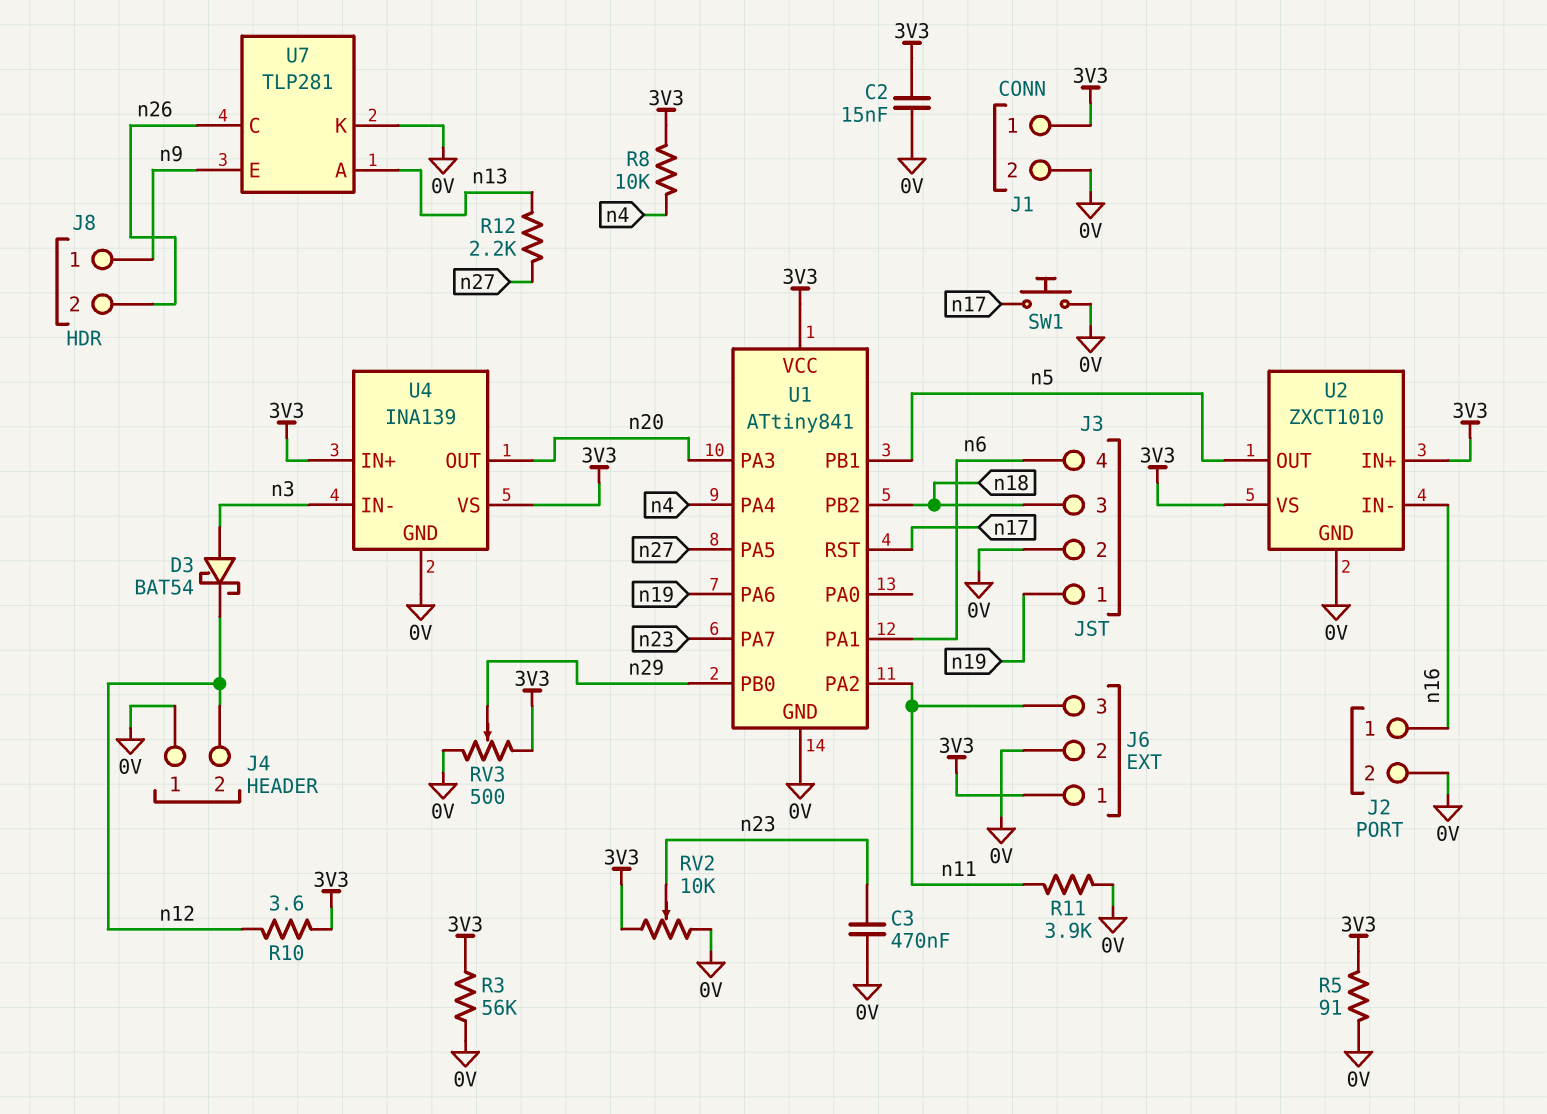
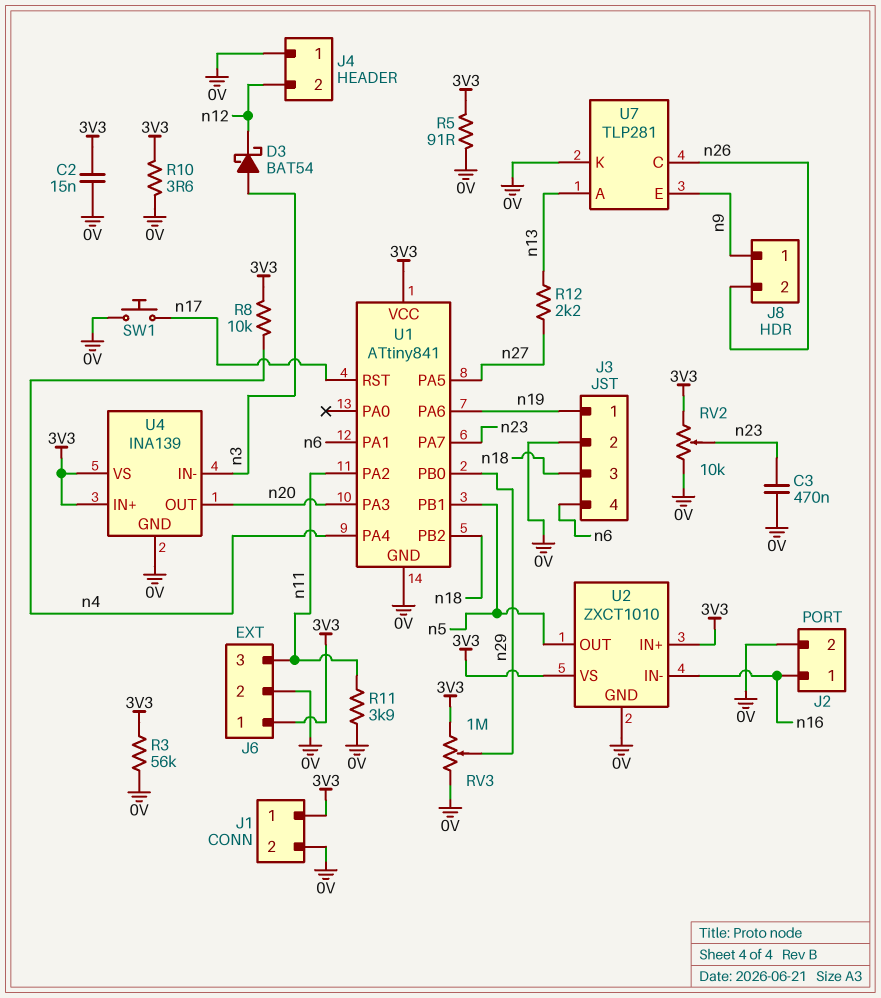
R10: 3.6 (3V3, n12) -> 3.6 (0V, 3V3)
RV3: 500 (0V, 3V3, wiper n29) -> 1M (0V, 3V3, wiper n29)

